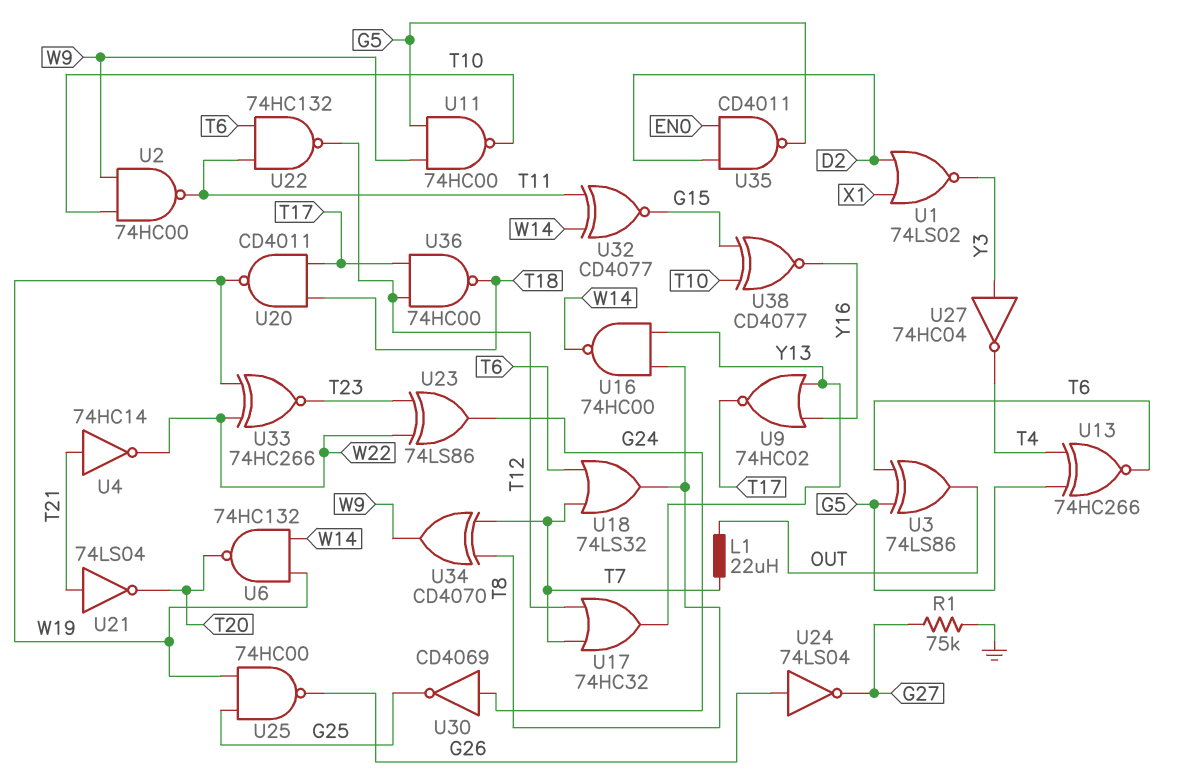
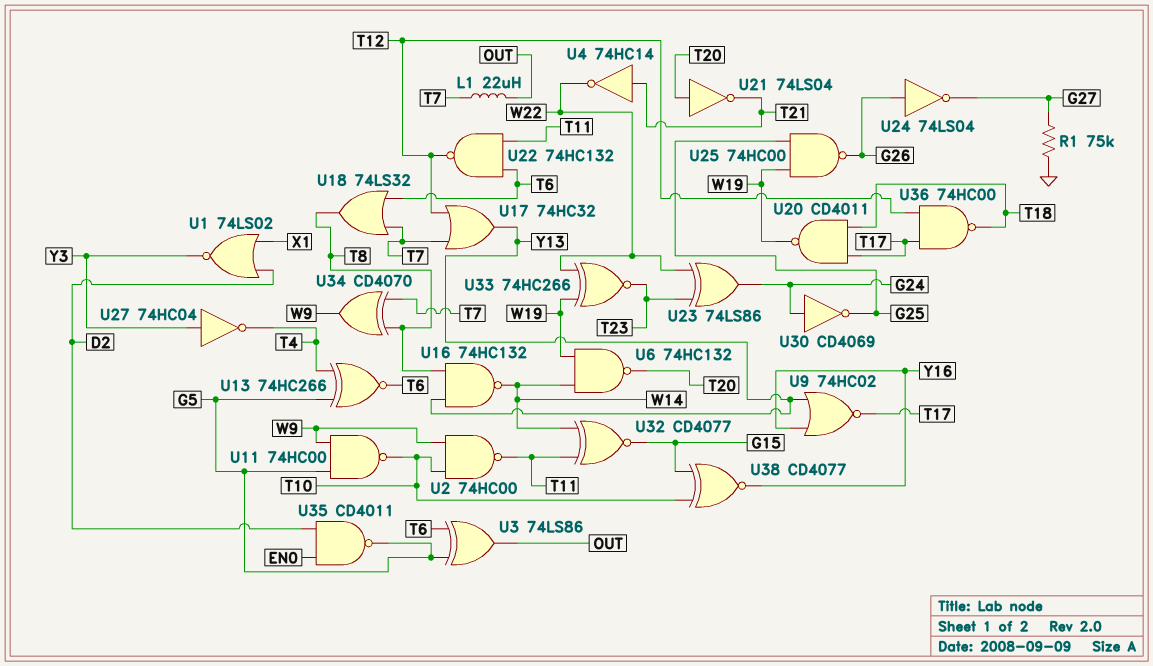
U16: NAND 74HC00 (in T8, in Y13, out W14) -> NAND 74HC132 (in T8, in Y13, out W14)
U21: NOT 74LS04 (in T21, out T20) -> NOT 74LS04 (in T20, out T21)

